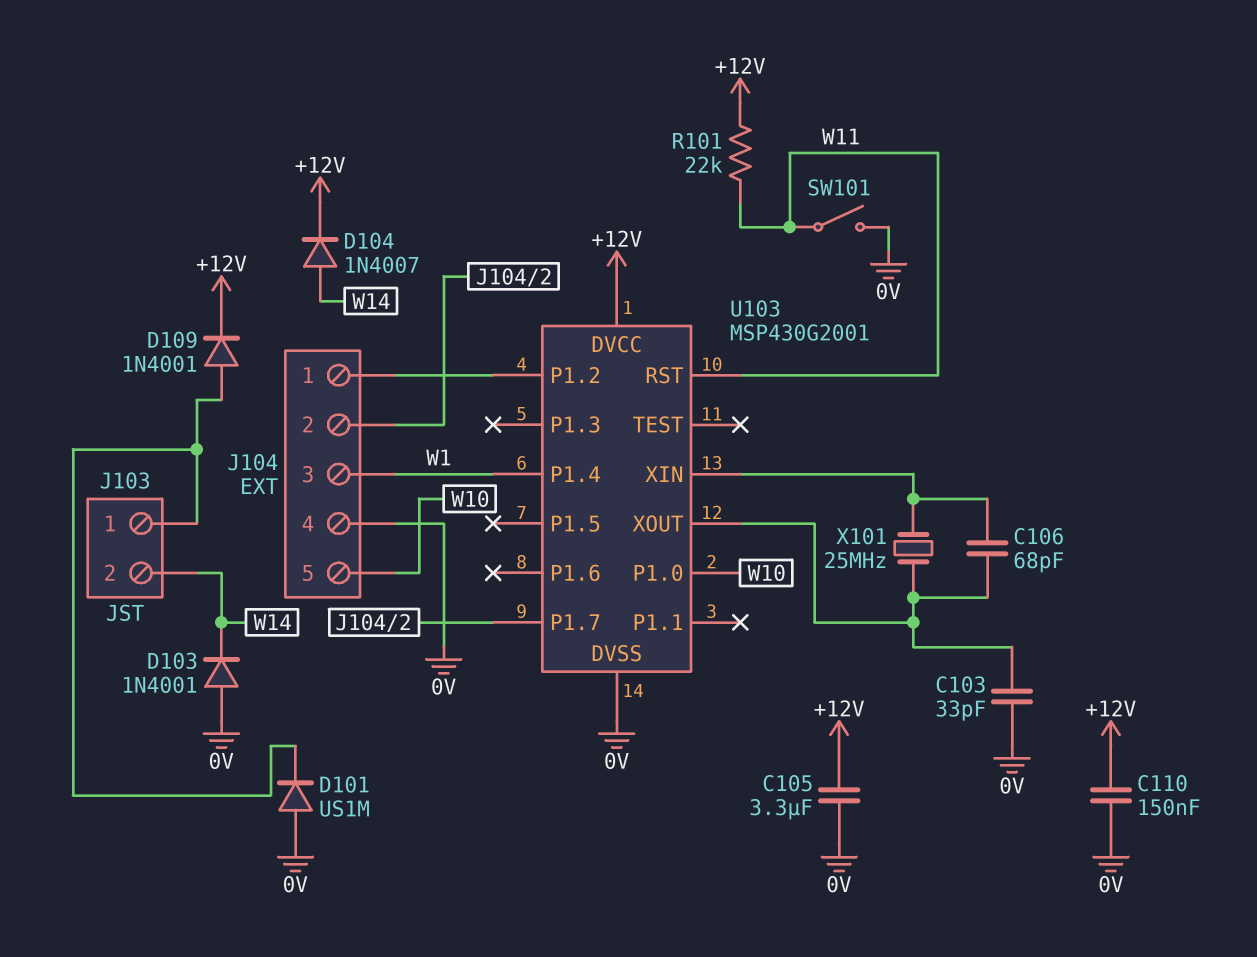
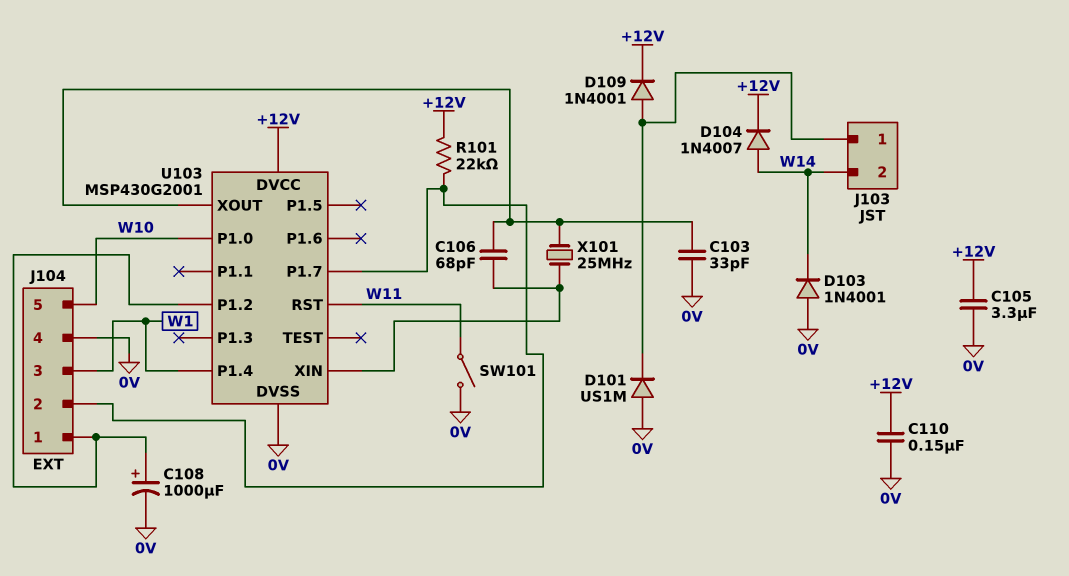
C108: none -> 1000uF (plus J104/1, minus 0V)
R101: 22k (+12V, W11) -> 22k (+12V, J104/2)

